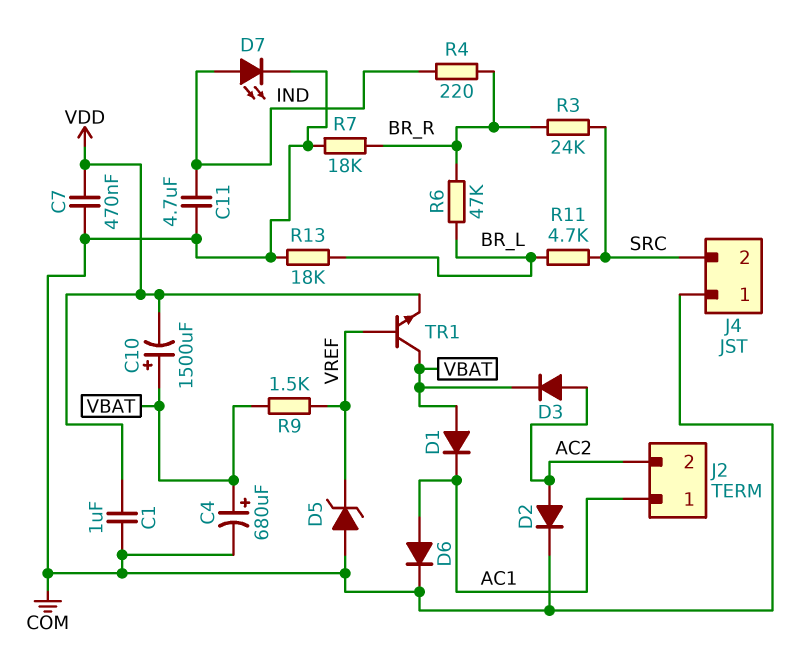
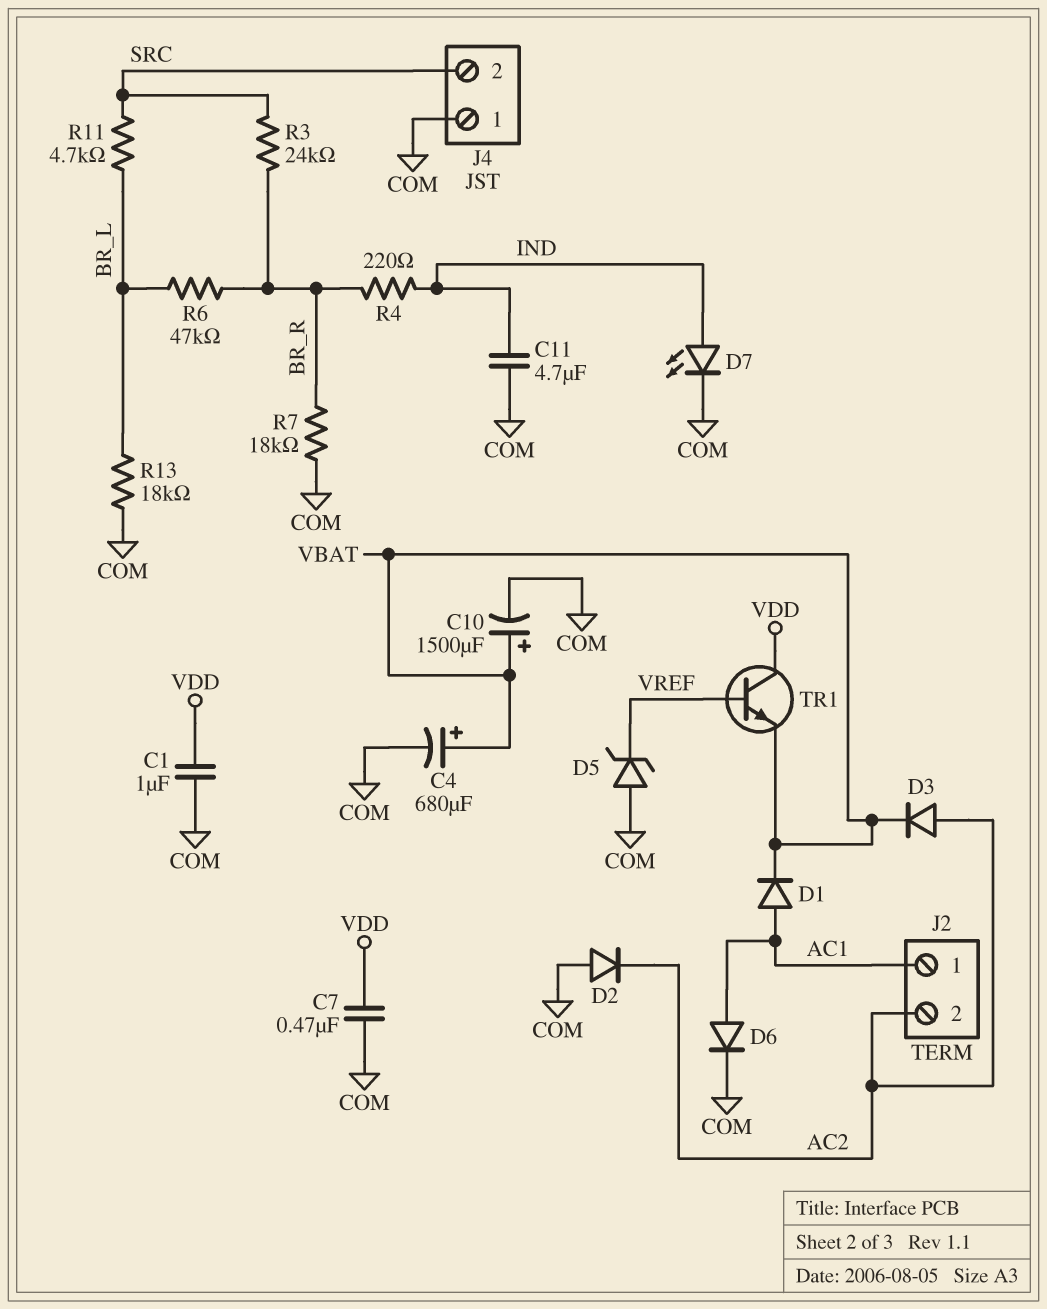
C10: 1500uF (plus VBAT, minus VDD) -> 1500uF (plus VBAT, minus COM)
D1: diode (A VBAT, K AC1) -> diode (A AC1, K VBAT)
D2: diode (A AC2, K COM) -> diode (A COM, K AC2)
R9: 1.5k (VBAT, VREF) -> none
TR1: NPN (B VREF, C VBAT, E VDD) -> NPN (B VREF, C VDD, E VBAT)

